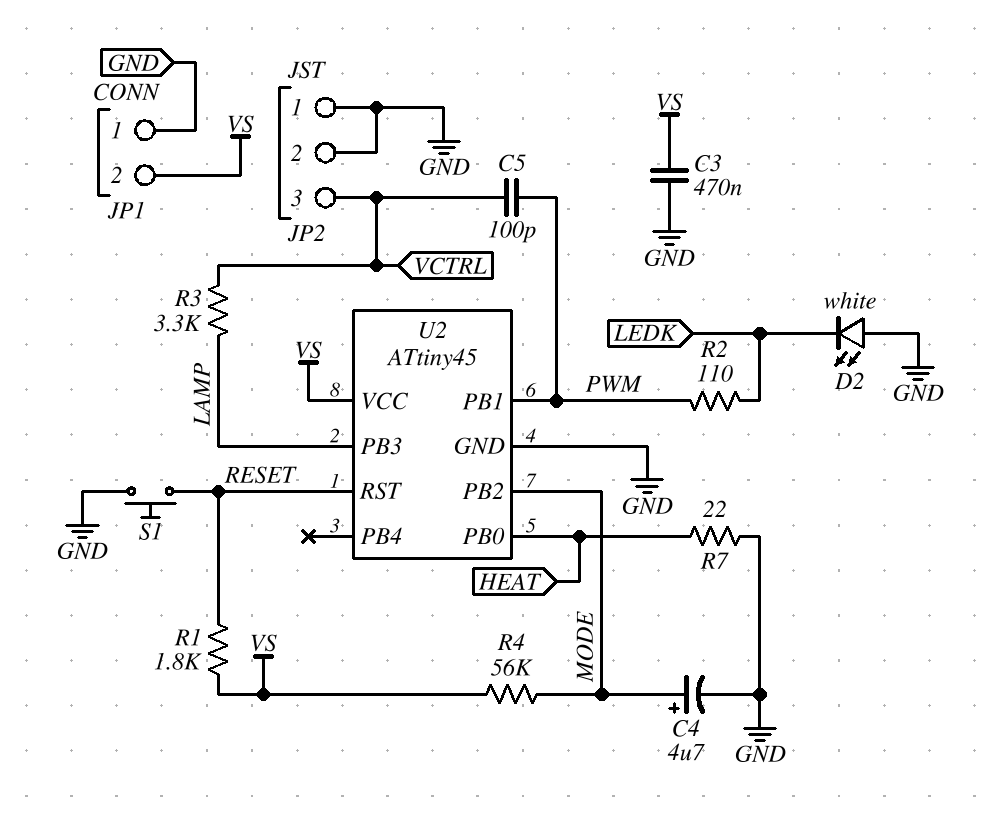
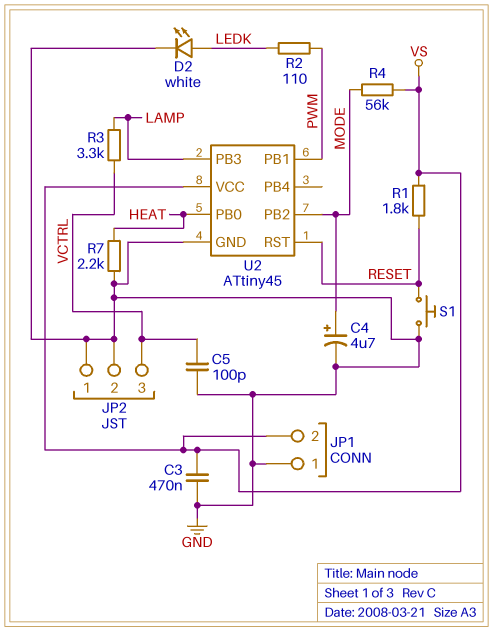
C5: 100pF (PWM, VCTRL) -> 100pF (GND, VCTRL)
D2: LED white (A GND, K LEDK) -> LED white (A LEDK, K GND)
R7: 22 (GND, HEAT) -> 2.2k (GND, HEAT)

